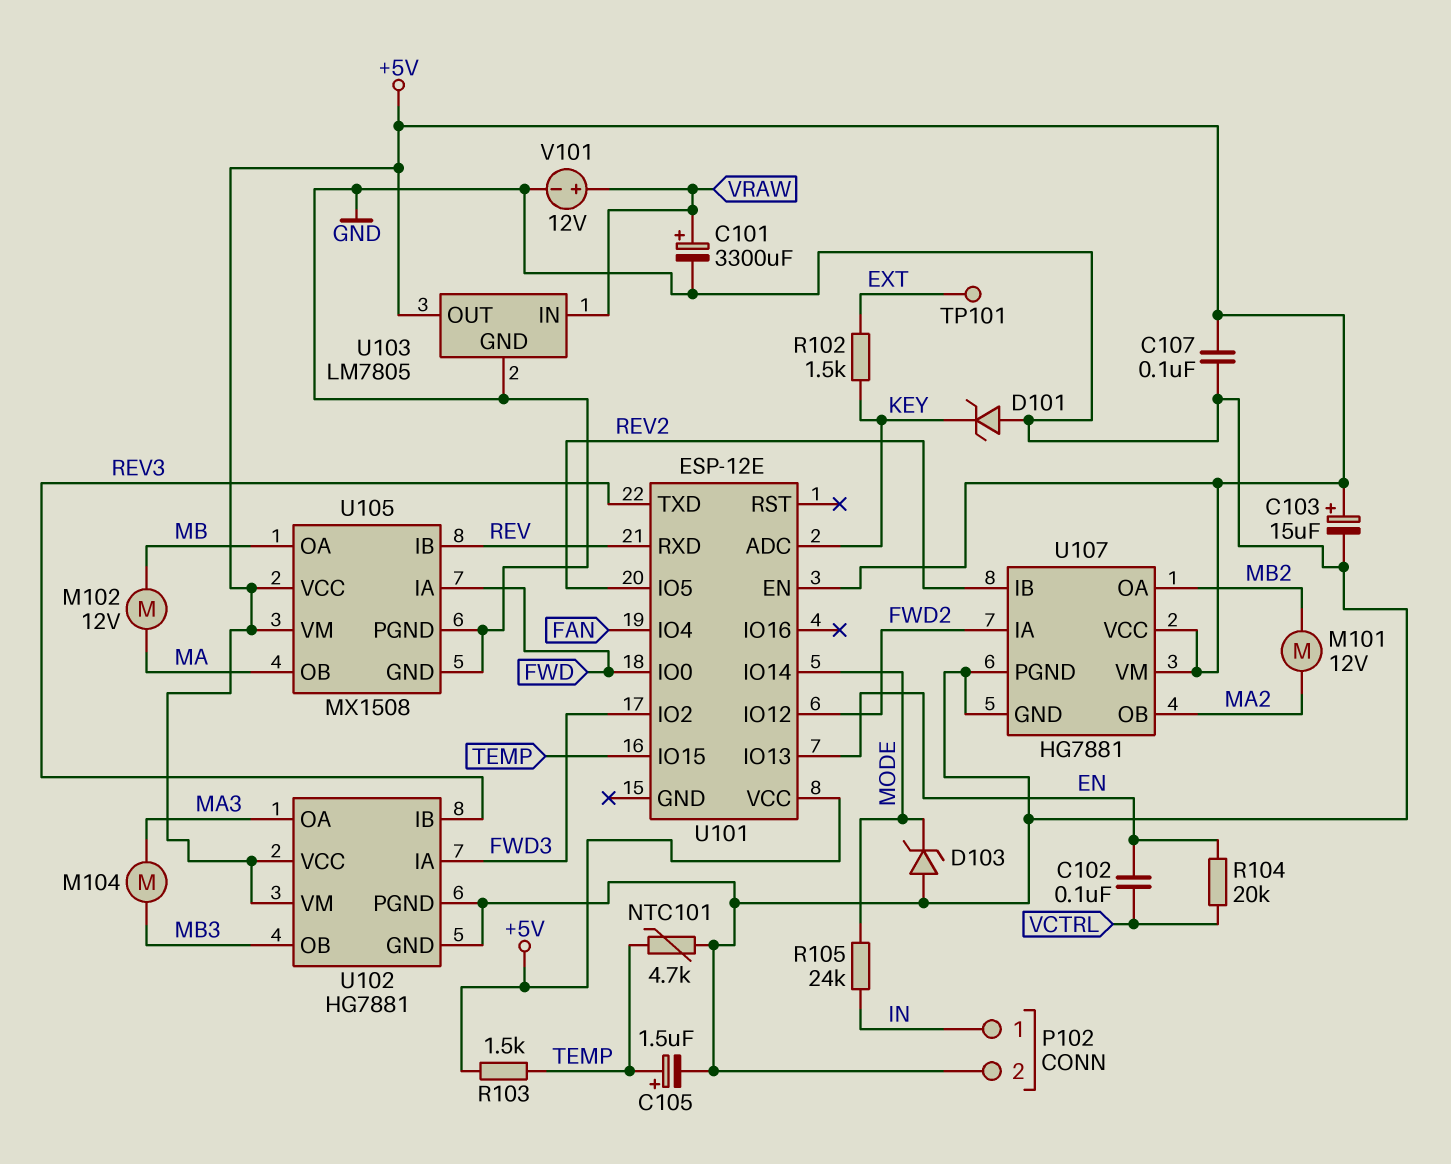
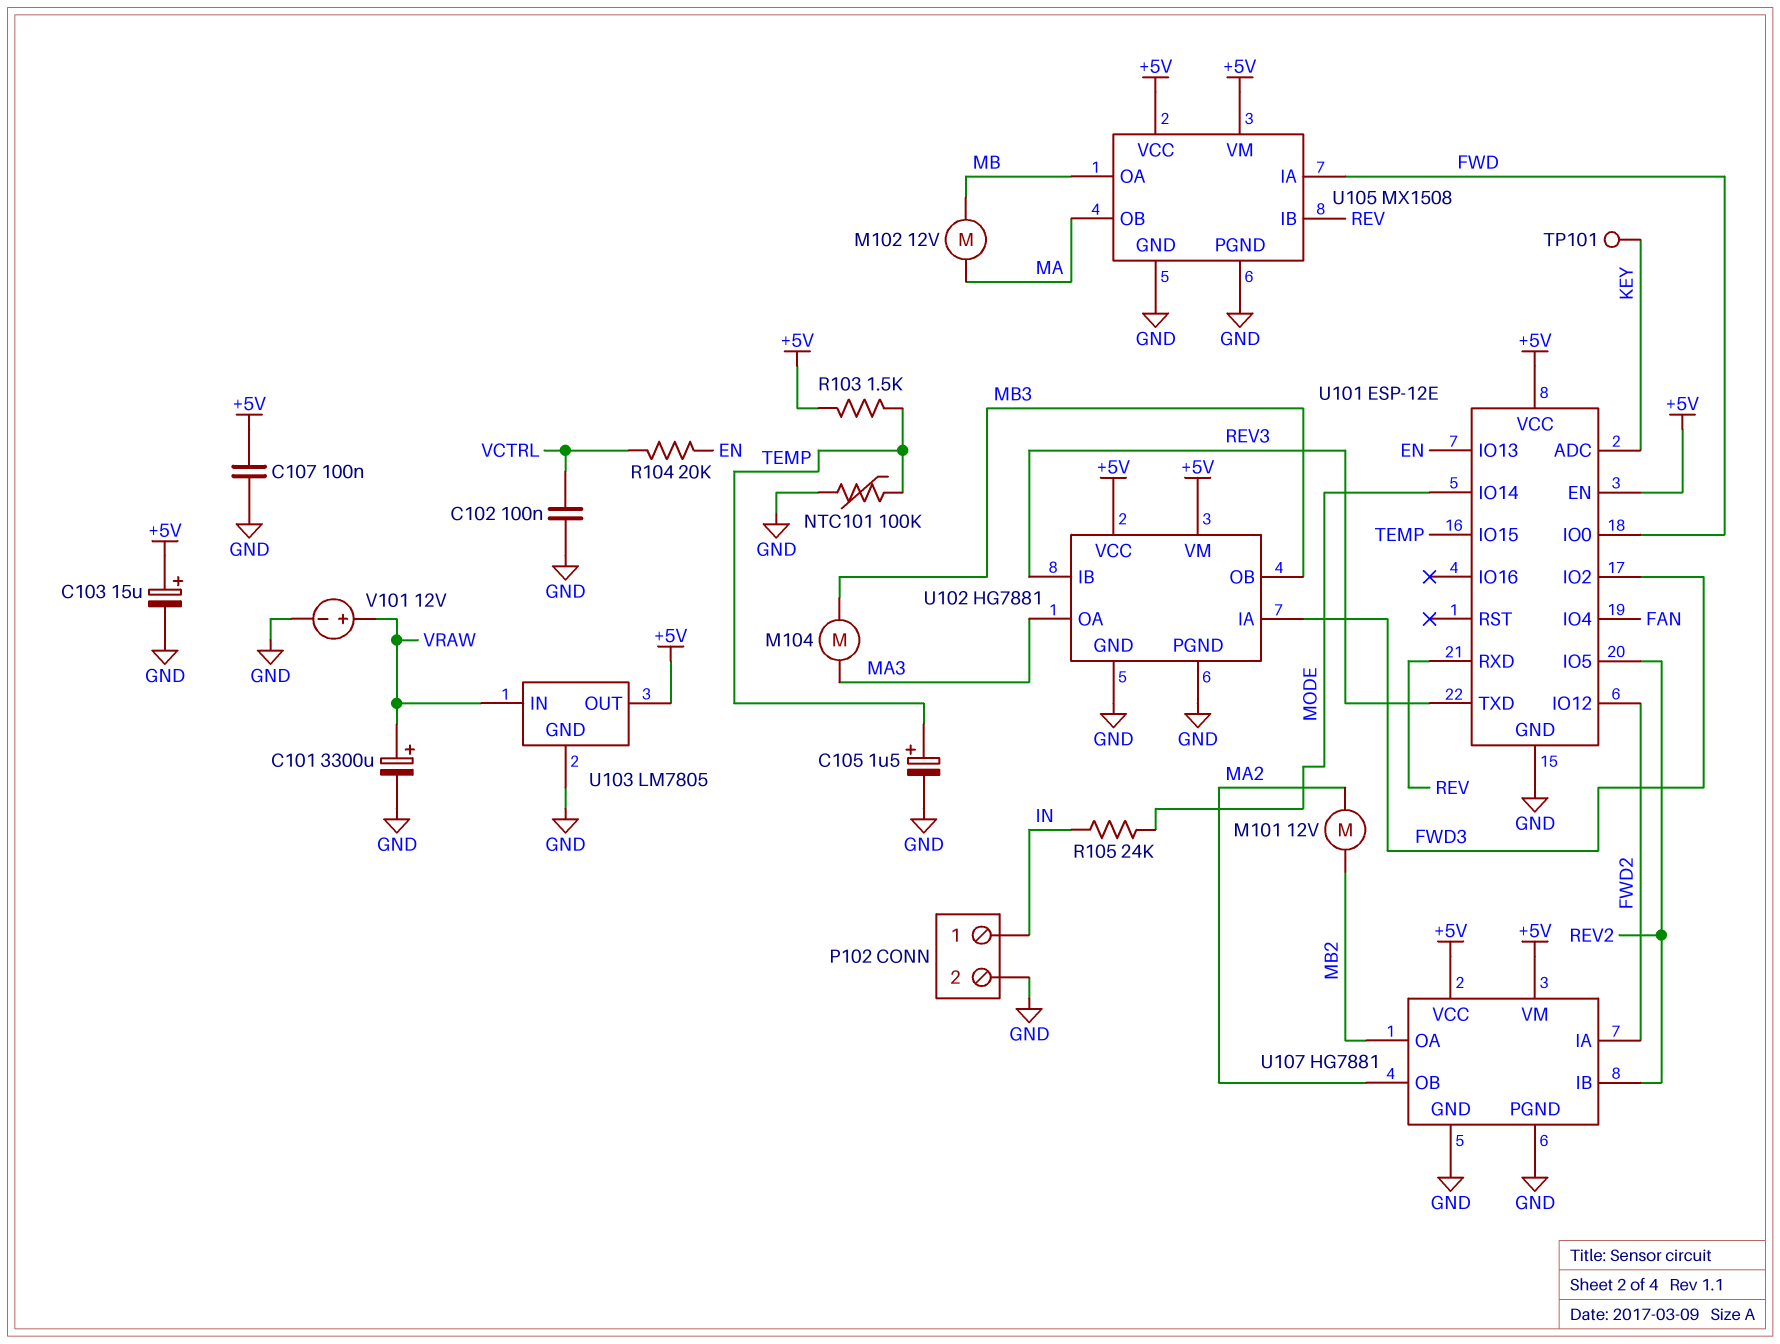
C102: 100nF (EN, VCTRL) -> 100nF (GND, VCTRL)
D101: zener (A GND, K KEY) -> none
D103: zener (A GND, K MODE) -> none
NTC101: 4.7k (GND, TEMP) -> 100k (GND, TEMP)
R102: 1.5k (EXT, KEY) -> none
TP101: test point (EXT) -> test point (KEY)
U101 pin GND: none -> GND

